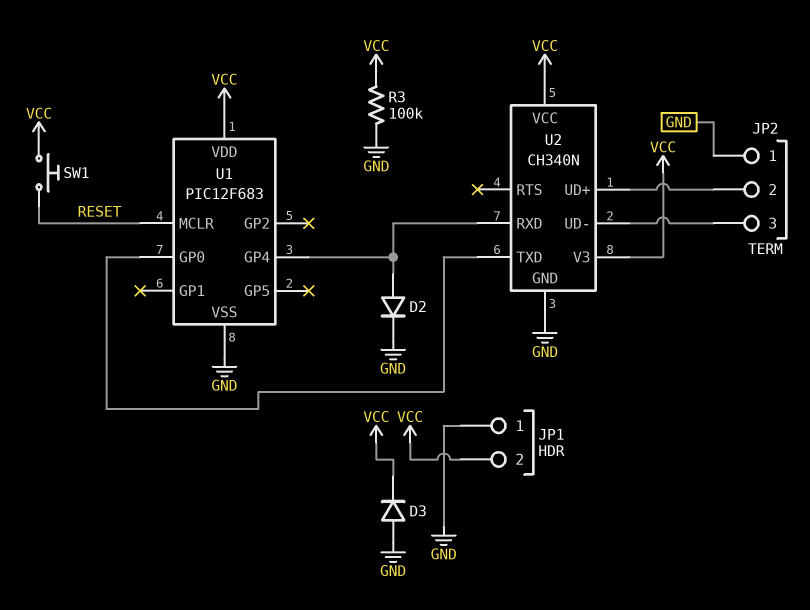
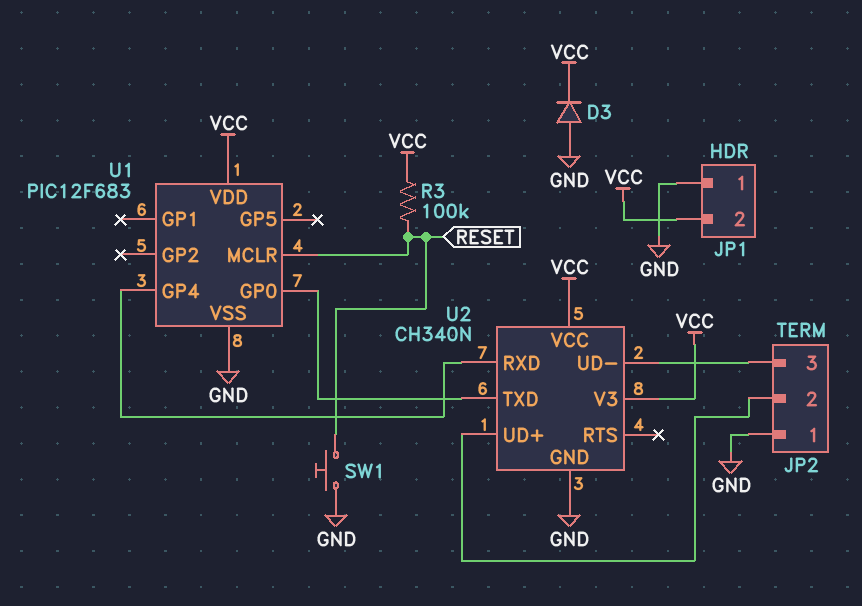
D2: diode (A U1/GP4, K GND) -> none
R3: 100k (GND, VCC) -> 100k (RESET, VCC)
SW1: button (RESET, VCC) -> button (GND, RESET)

